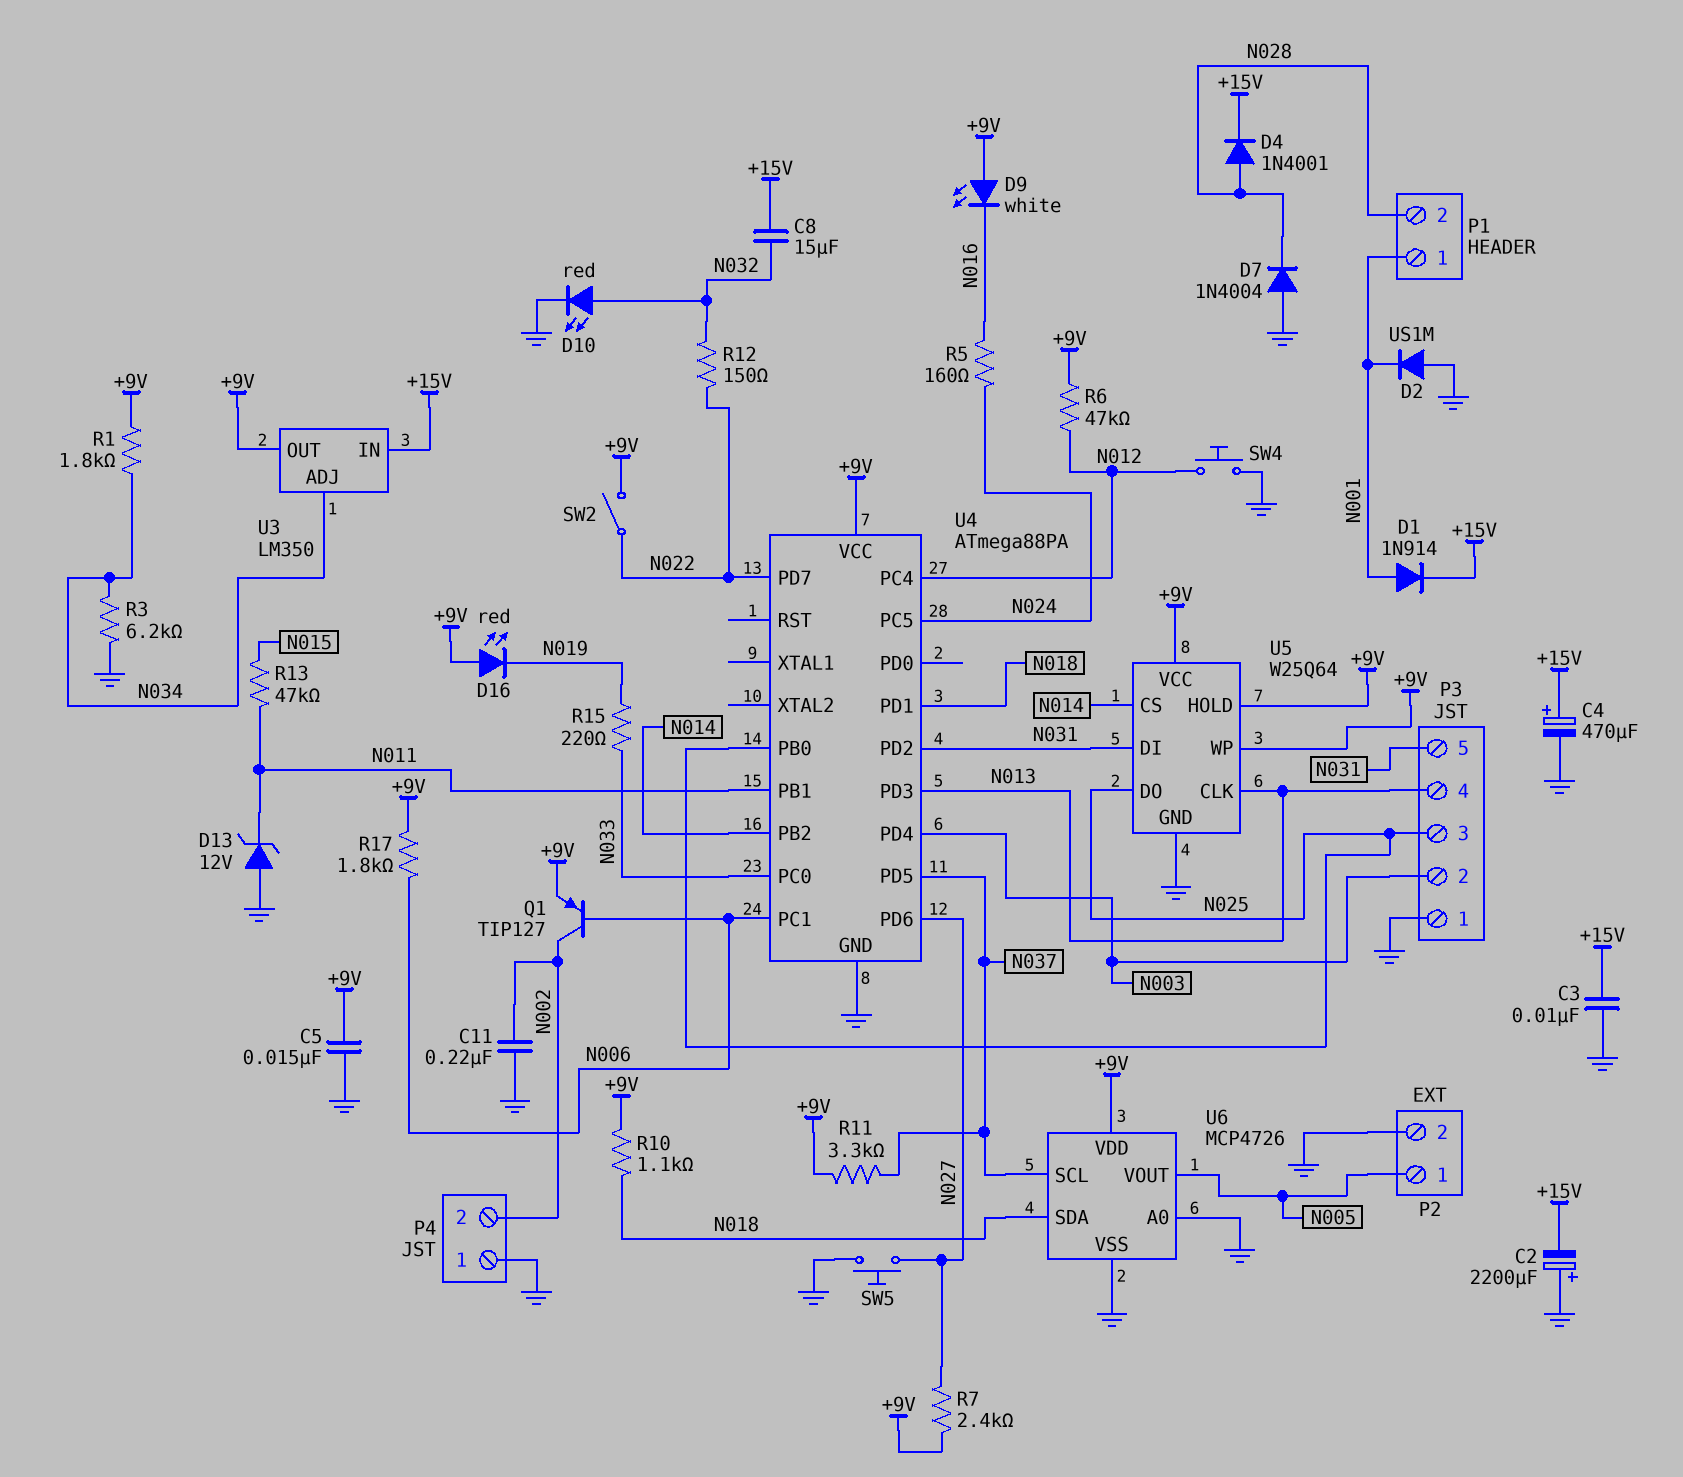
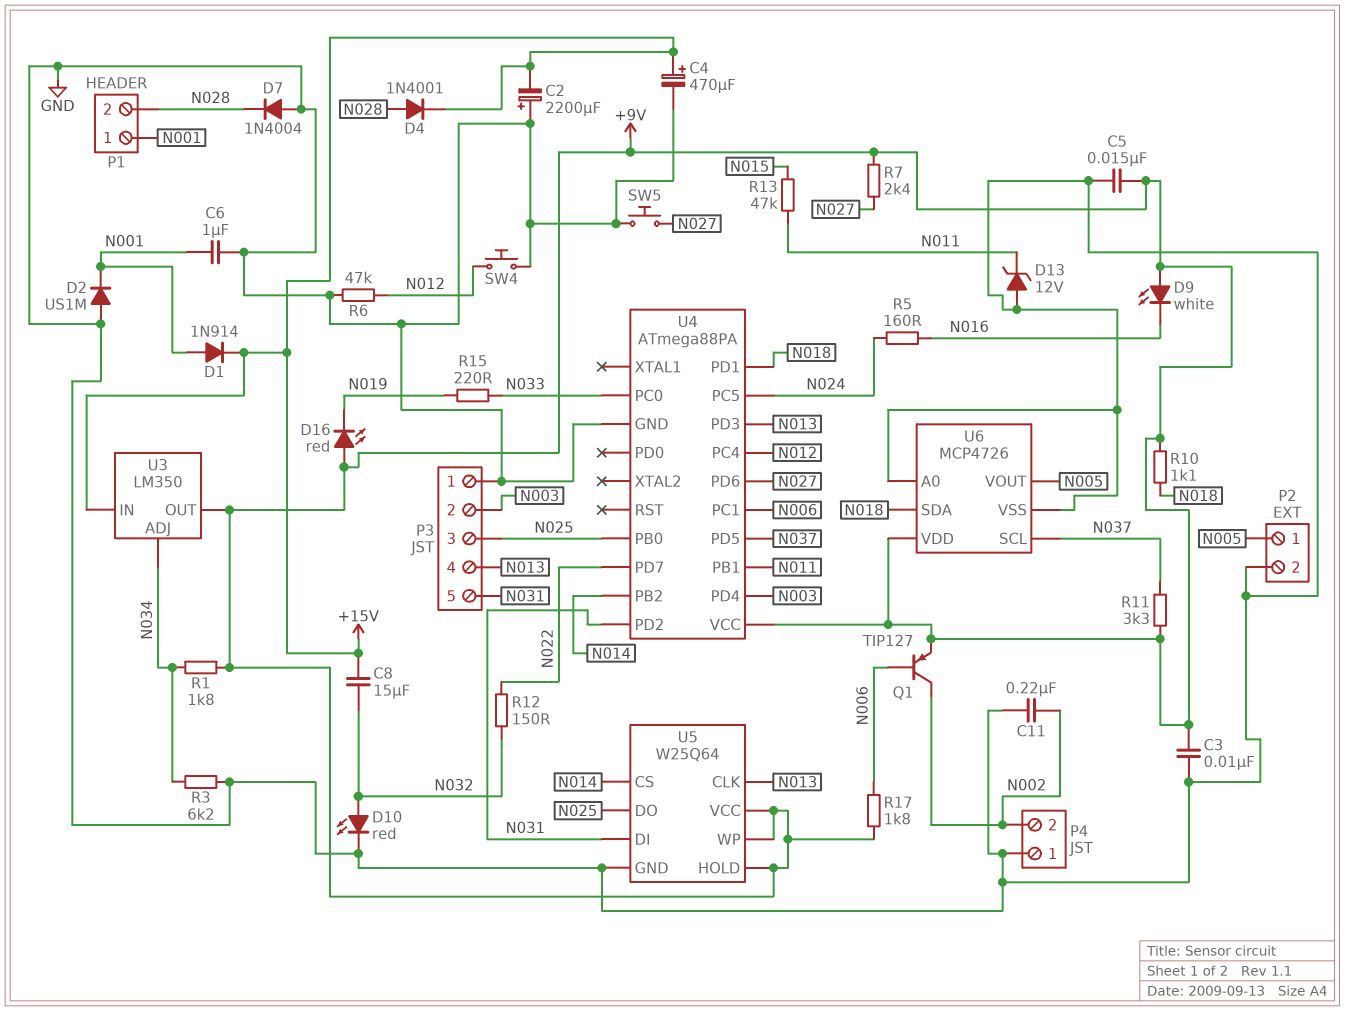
C3: 10nF (+15V, GND) -> 10nF (+9V, GND)
C6: none -> 1uF (GND, N001)
R6: 47k (+9V, N012) -> 47k (GND, N012)
SW2: switch (+9V, N022) -> none

